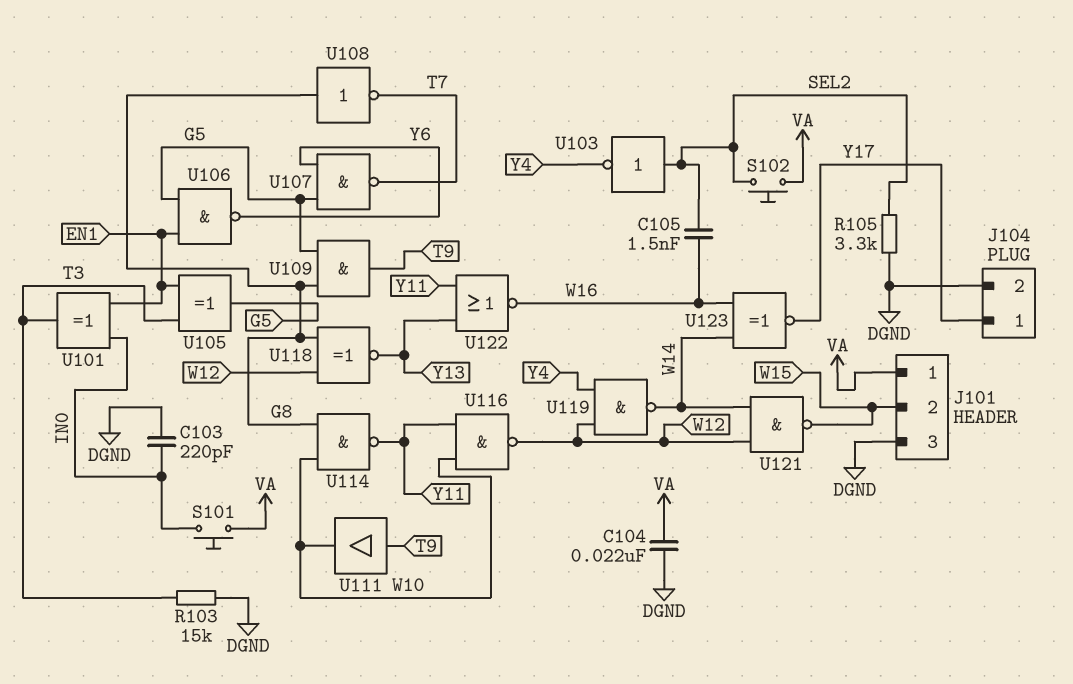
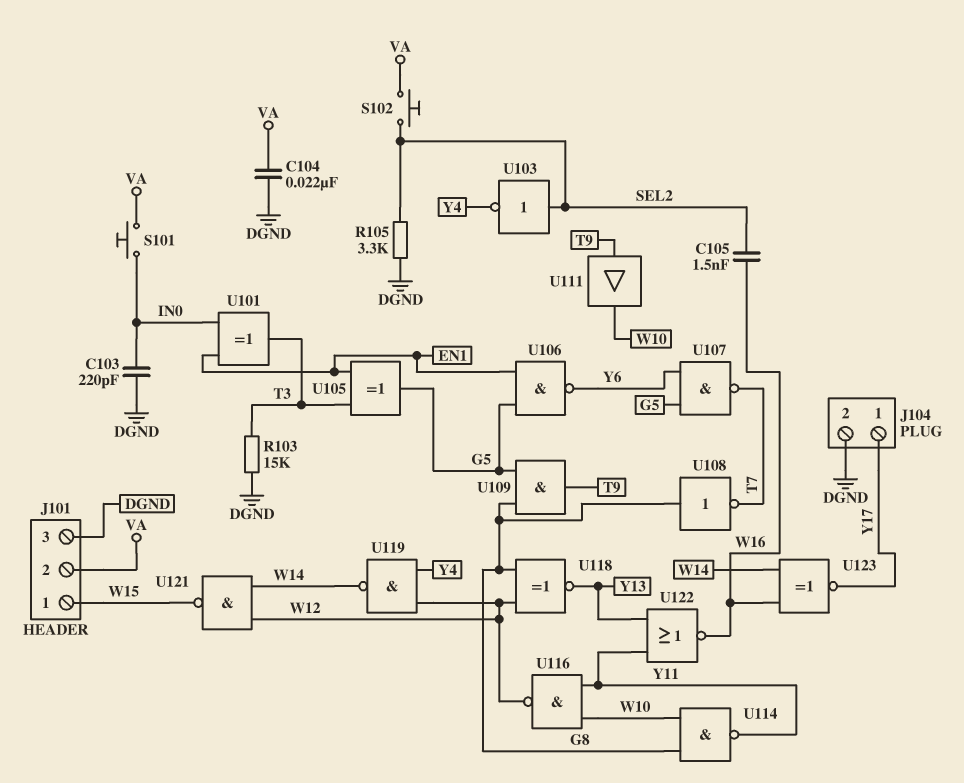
J101 pin 1: VA -> W15
J101 pin 2: W15 -> VA

